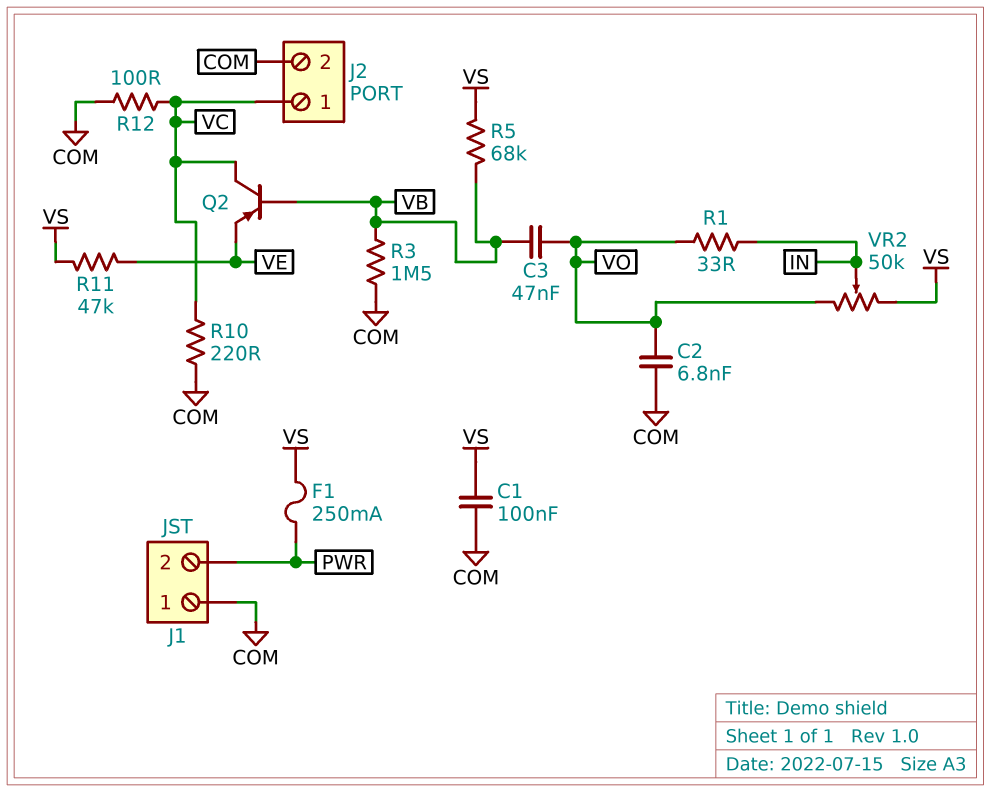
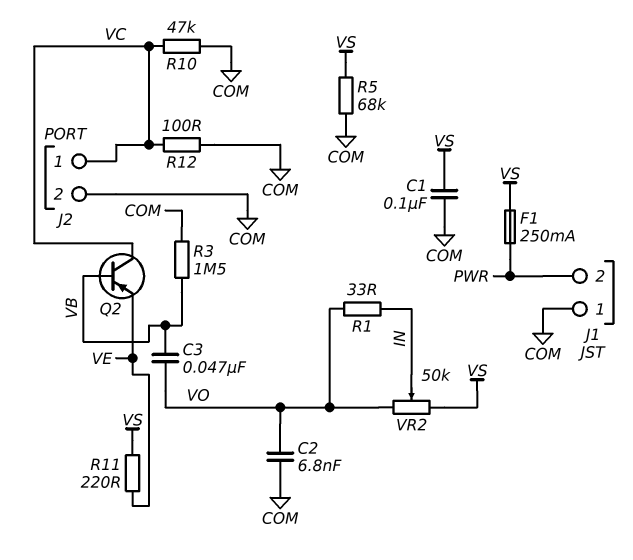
R5: 68k (VB, VS) -> 68k (COM, VS)
R10: 220 (COM, VC) -> 47k (COM, VC)
R11: 47k (VE, VS) -> 220 (VE, VS)

